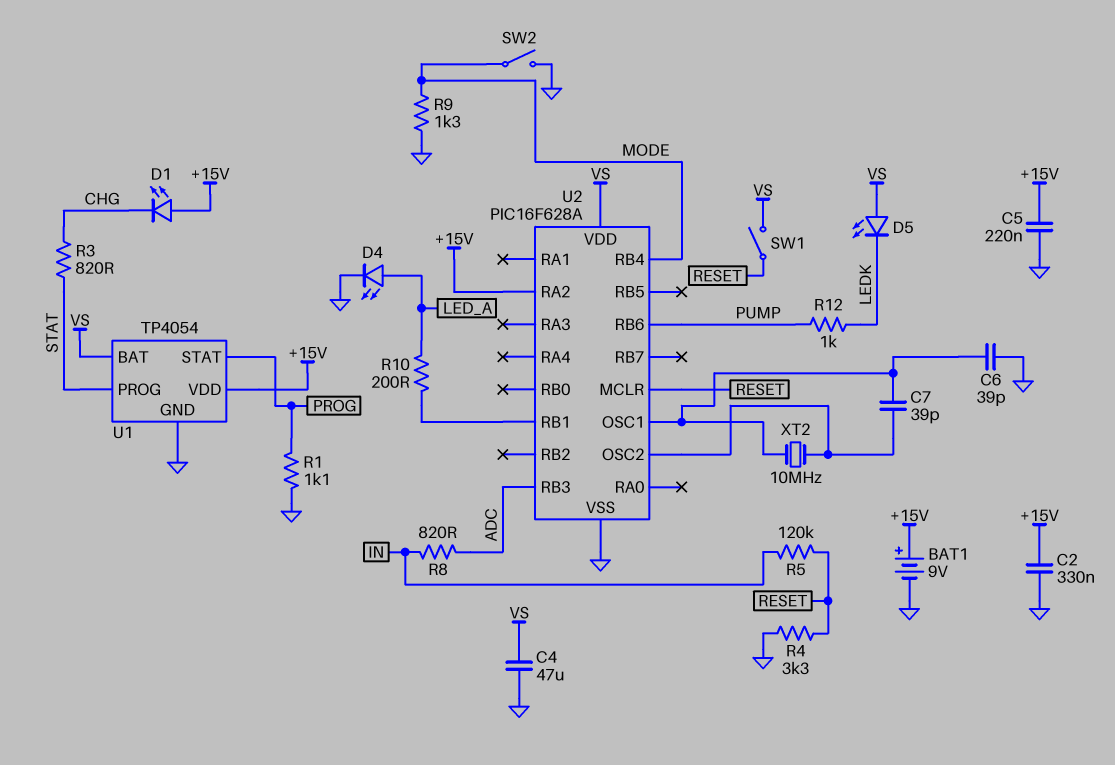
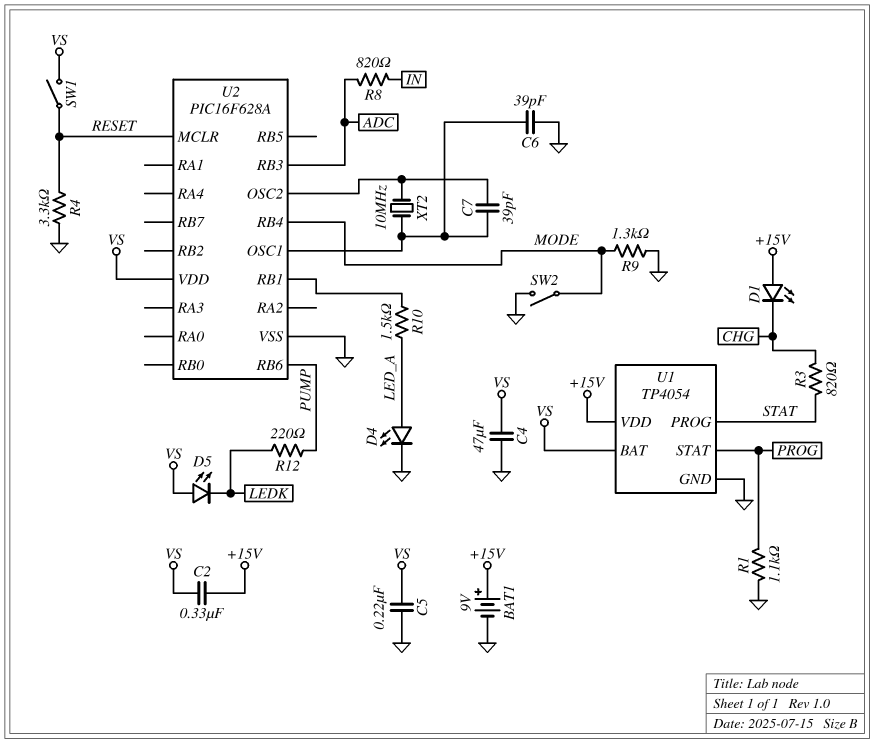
C2: 330nF (+15V, GND) -> 330nF (+15V, VS)
C5: 220nF (+15V, GND) -> 220nF (GND, VS)
R5: 120k (IN, RESET) -> none
R10: 200 (LED_A, U2/RB1) -> 1.5k (LED_A, U2/RB1)
R12: 1k (LEDK, PUMP) -> 220 (LEDK, PUMP)
U2 pin RA2: +15V -> none

